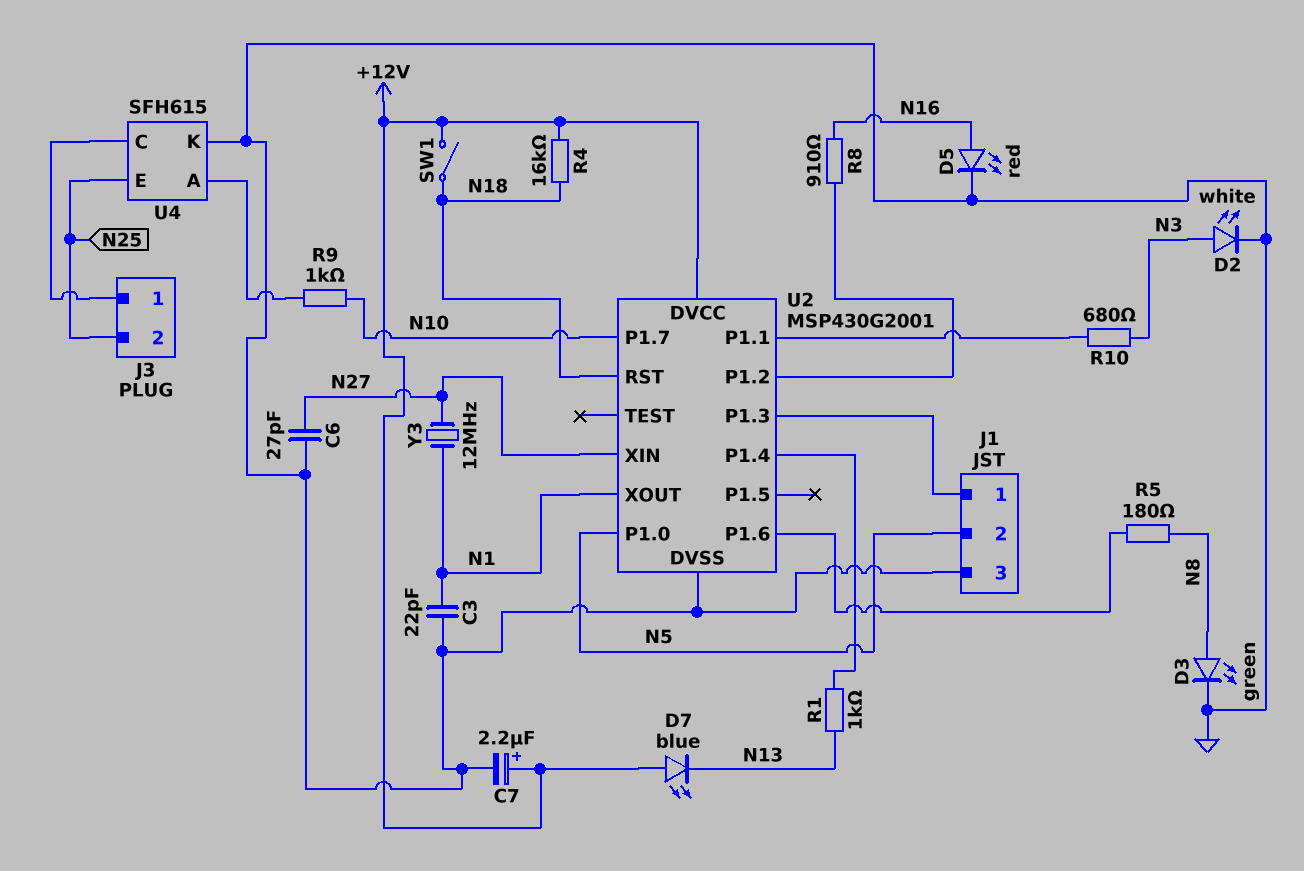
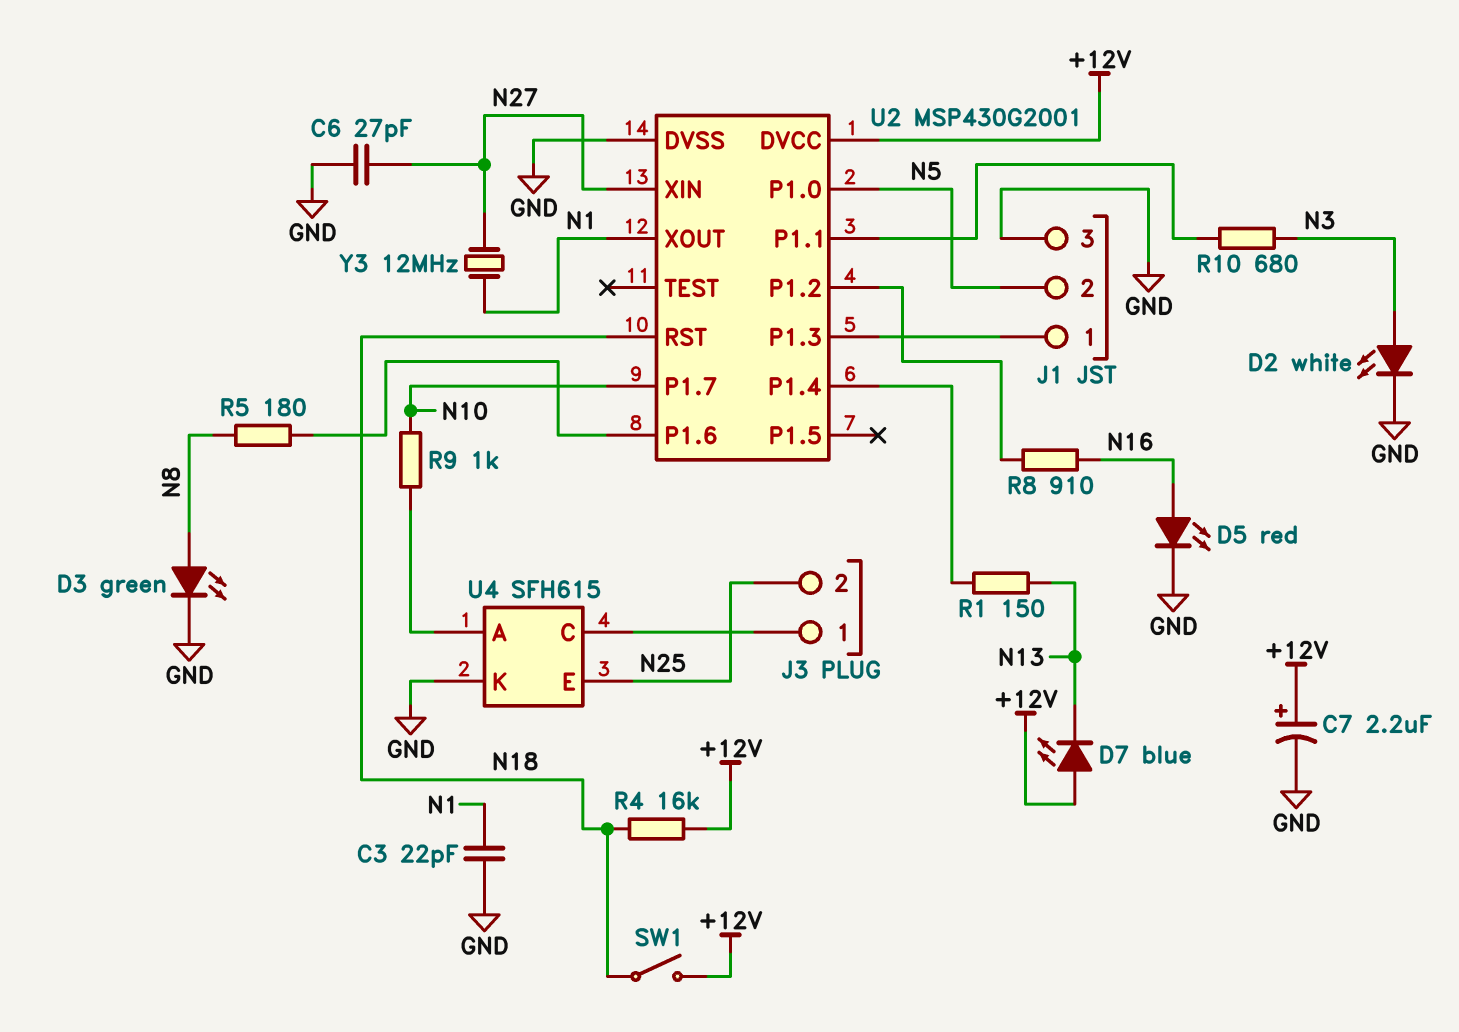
R1: 1k (N13, U2/P1.4) -> 150 (N13, U2/P1.4)

